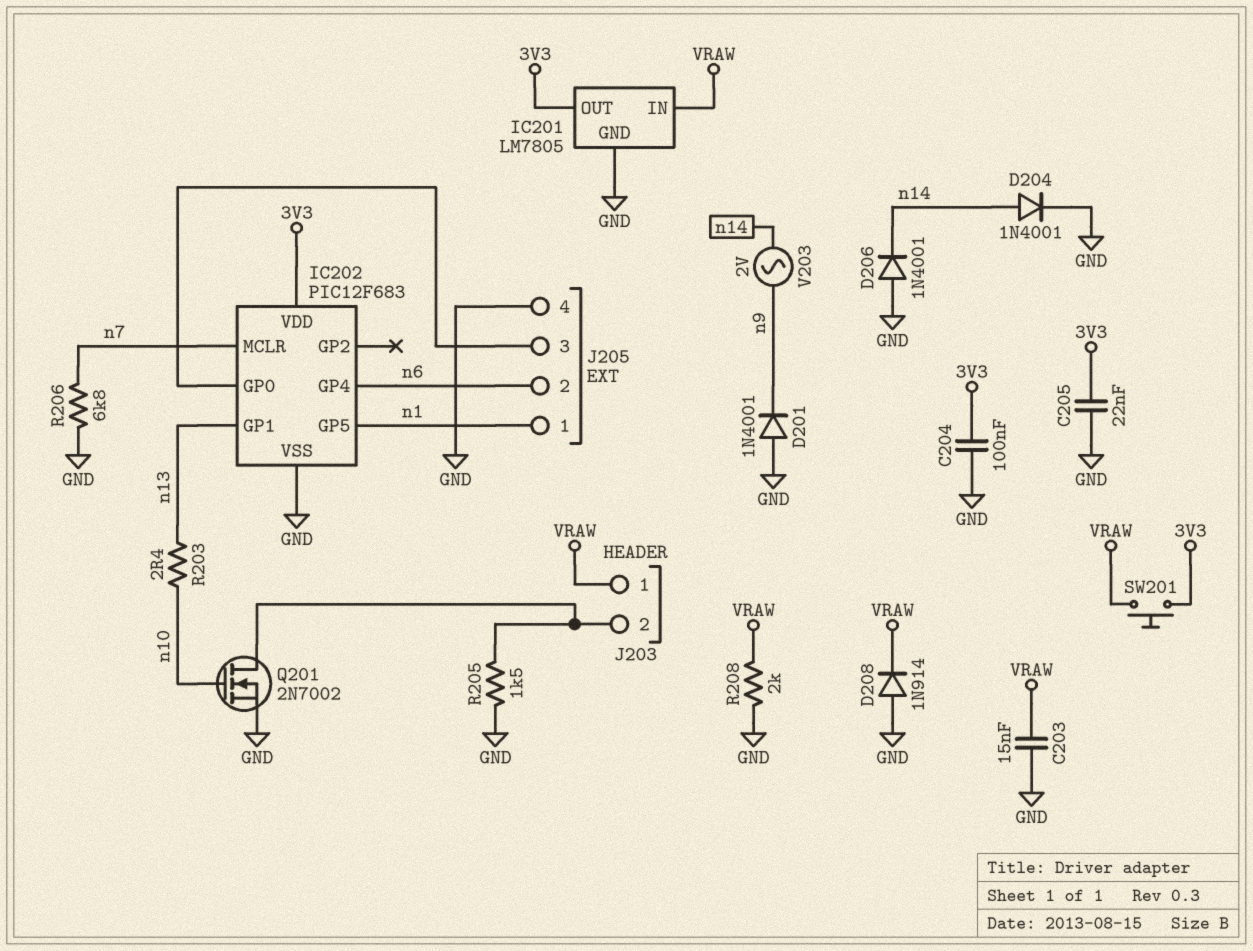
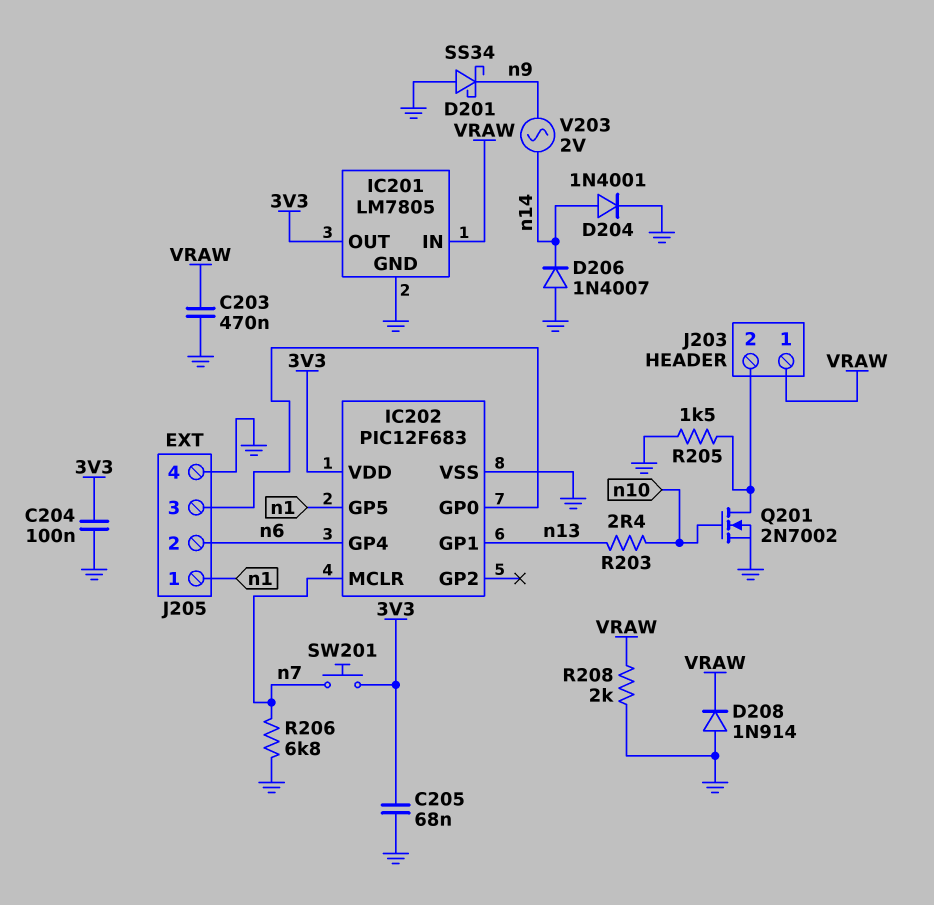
C203: 15nF (GND, VRAW) -> 470nF (GND, VRAW)
C205: 22nF (3V3, GND) -> 68nF (3V3, GND)
D201: diode 1N4001 (A GND, K n9) -> schottky SS34 (A GND, K n9)
D206: diode 1N4001 (A GND, K n14) -> diode 1N4007 (A GND, K n14)
SW201: button (3V3, VRAW) -> button (3V3, n7)

